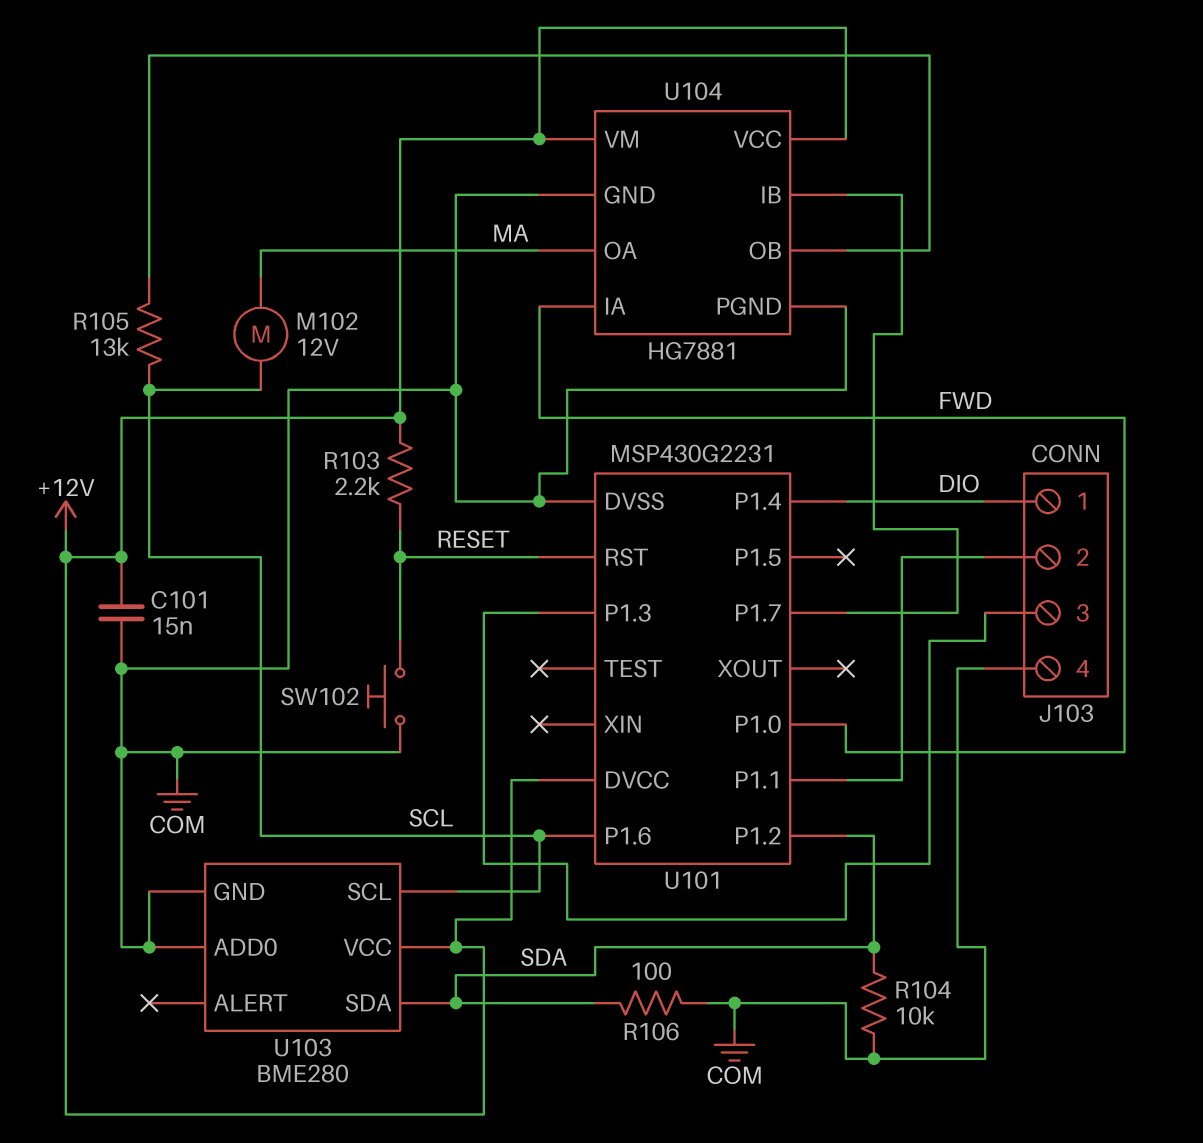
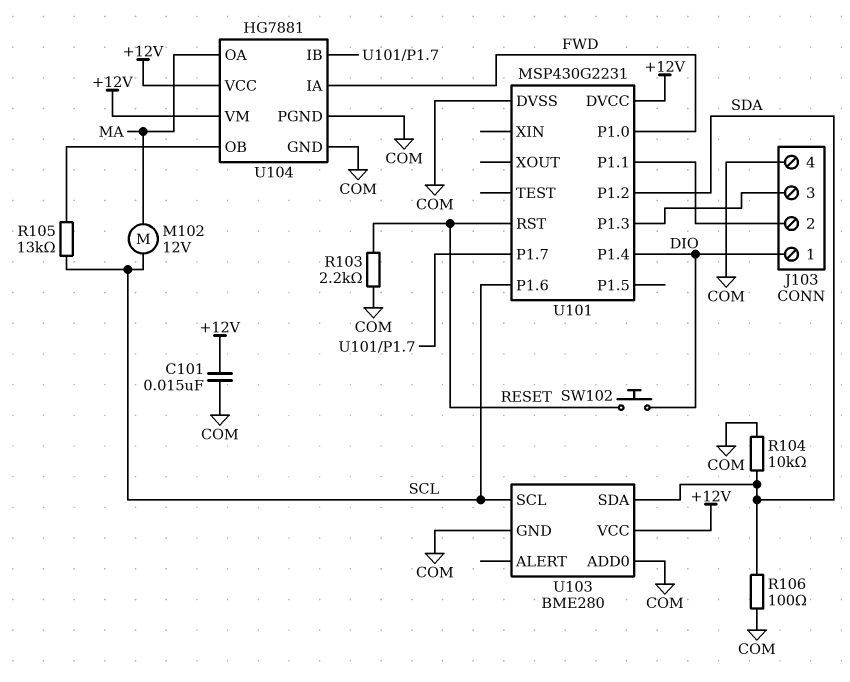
R103: 2.2k (+12V, RESET) -> 2.2k (COM, RESET)
SW102: button (COM, RESET) -> button (DIO, RESET)

